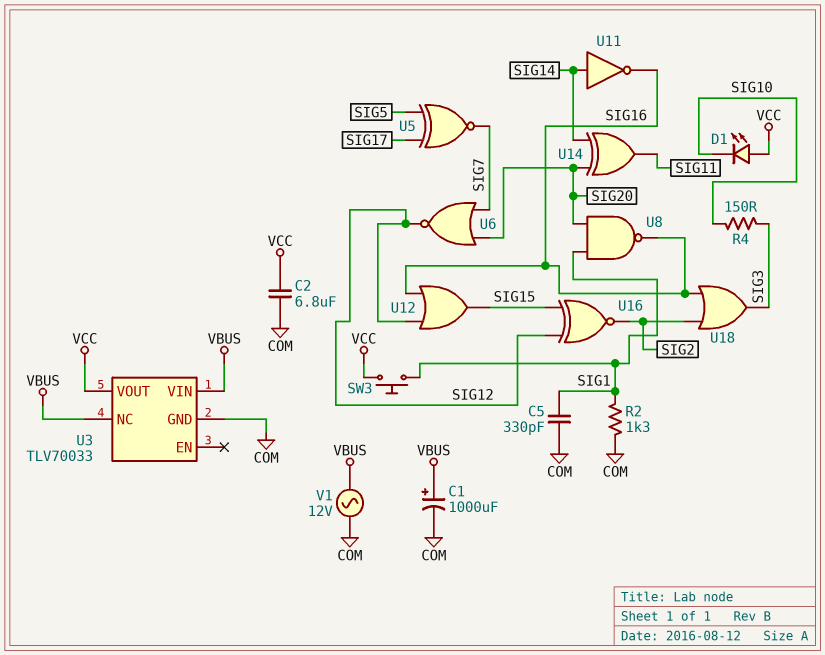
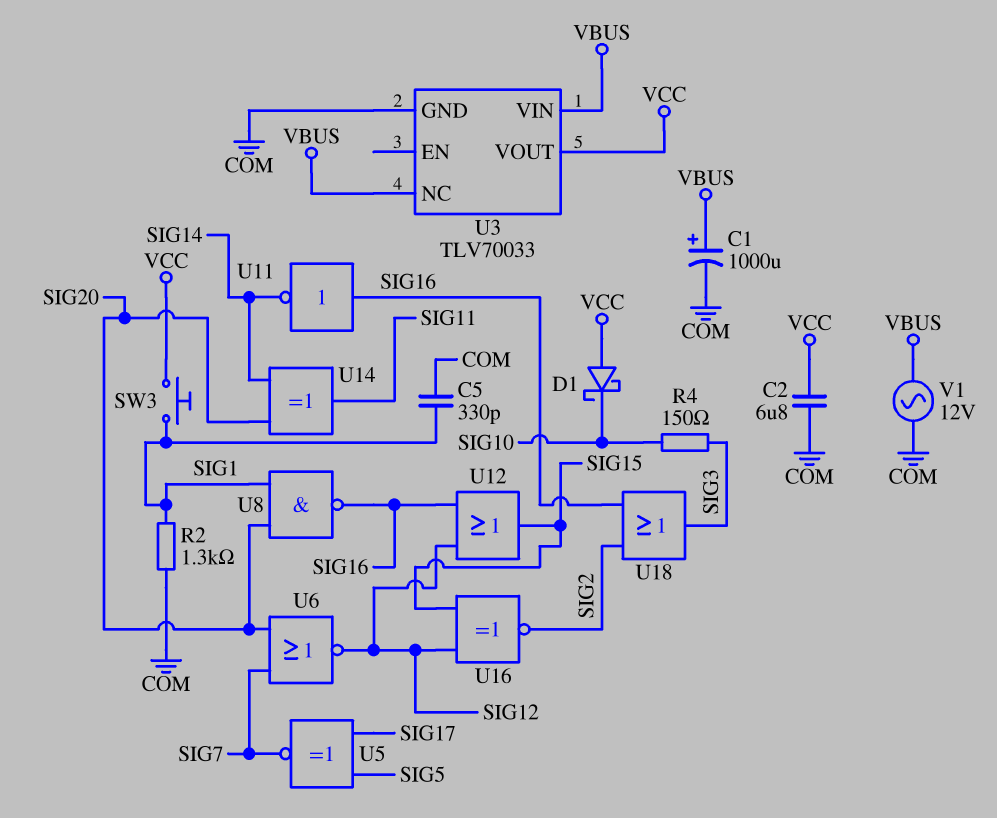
D1: LED (A VCC, K SIG10) -> schottky (A VCC, K SIG10)
U11: NOT (in SIG14, out SIG16) -> NOT (in SIG16, out SIG14)

